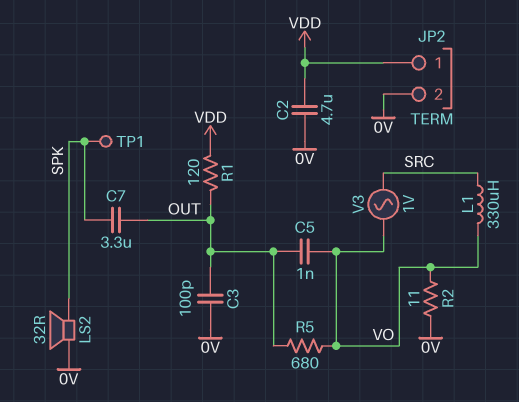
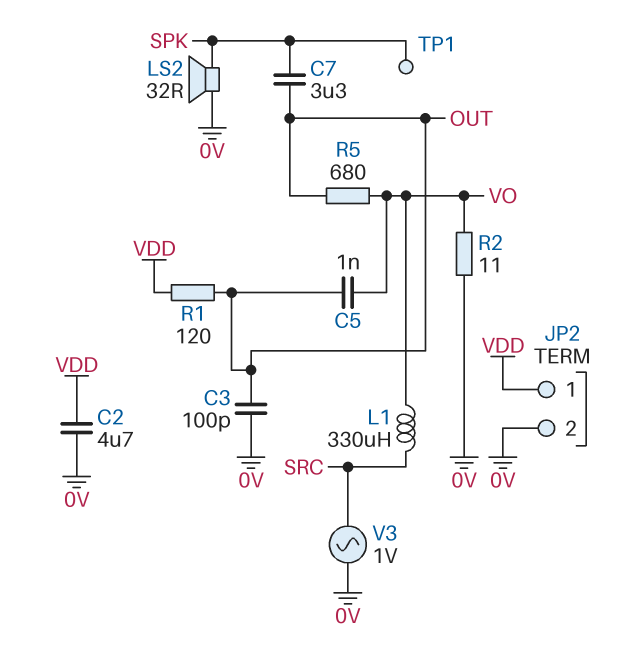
V3: AC 1V (SRC, VO) -> AC 1V (0V, SRC)

